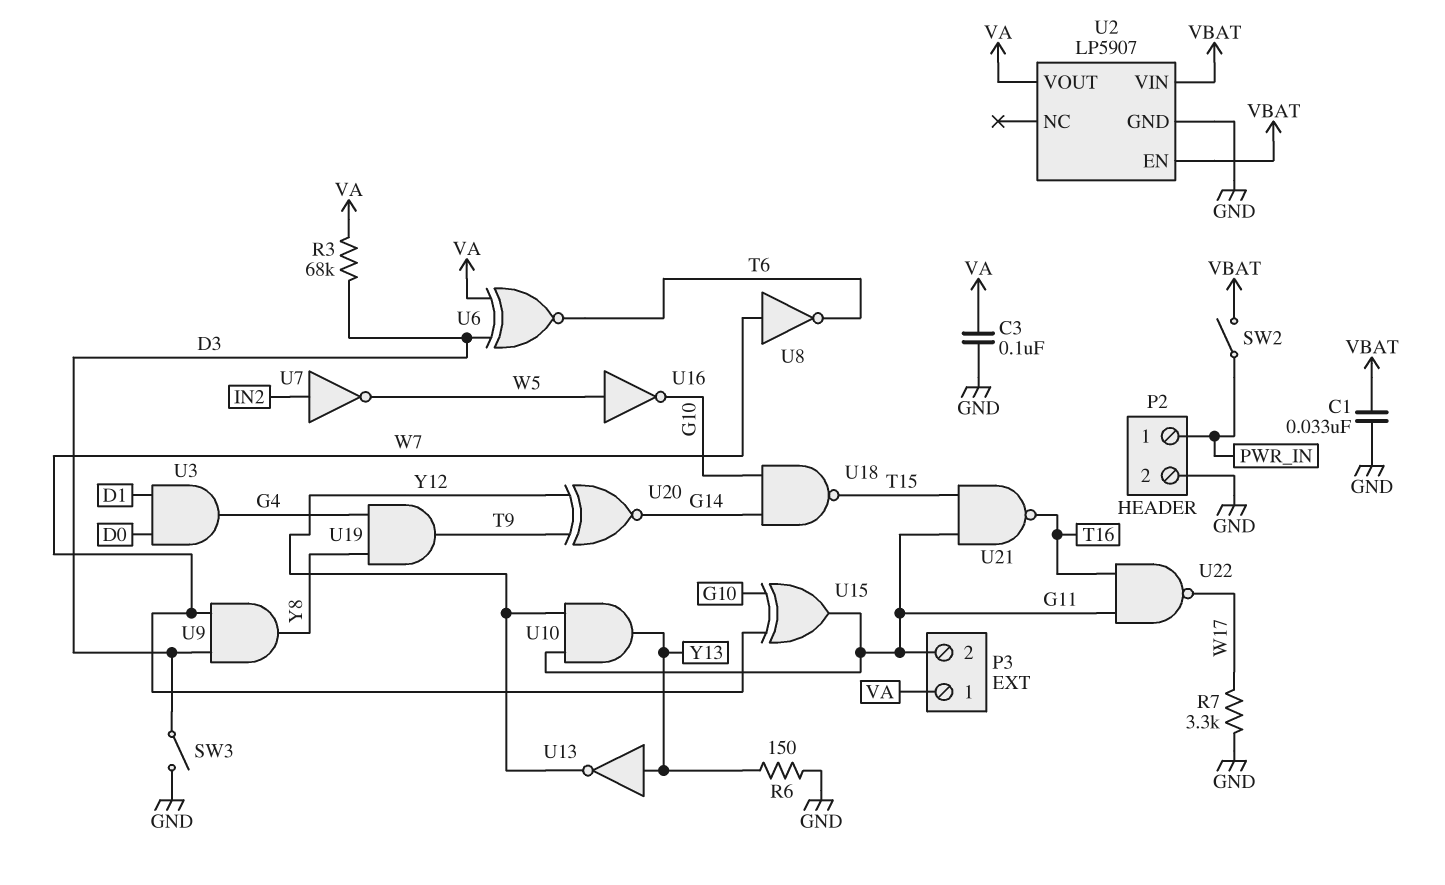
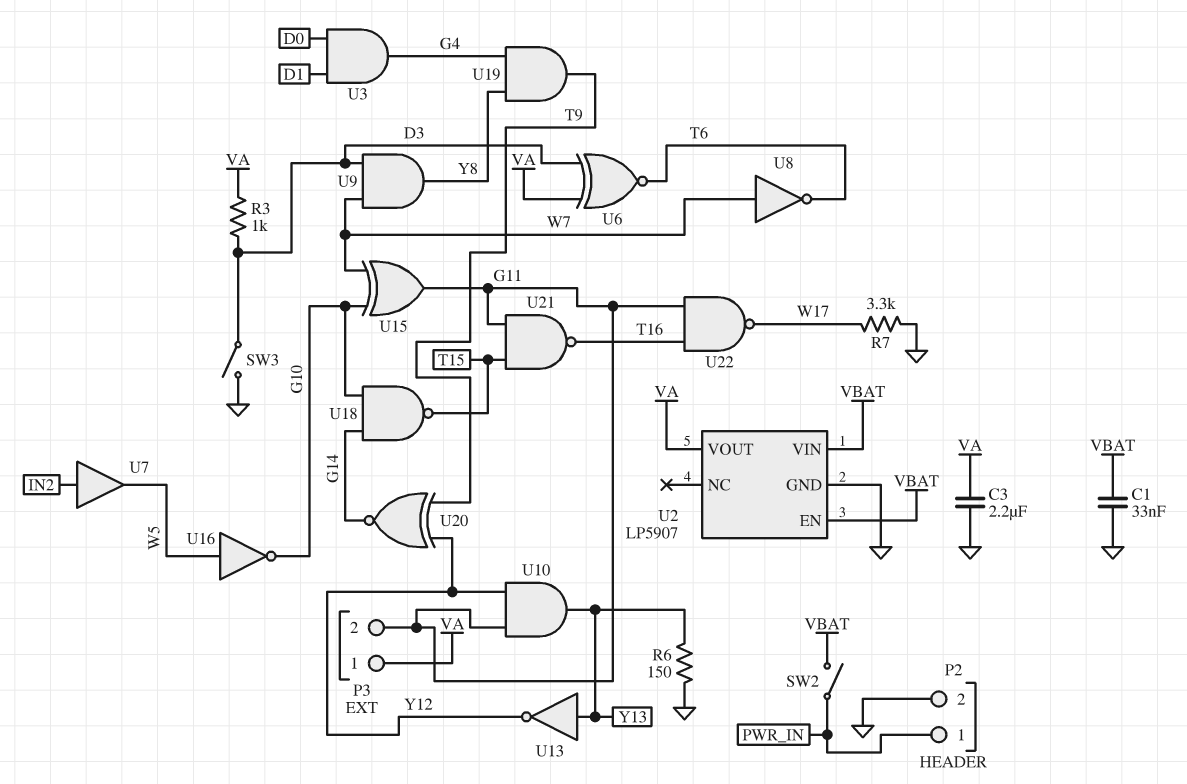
C3: 100nF (GND, VA) -> 2.2uF (GND, VA)
R3: 68k (D3, VA) -> 1k (D3, VA)
U7: NOT (in IN2, out W5) -> buffer (in IN2, out W5)

